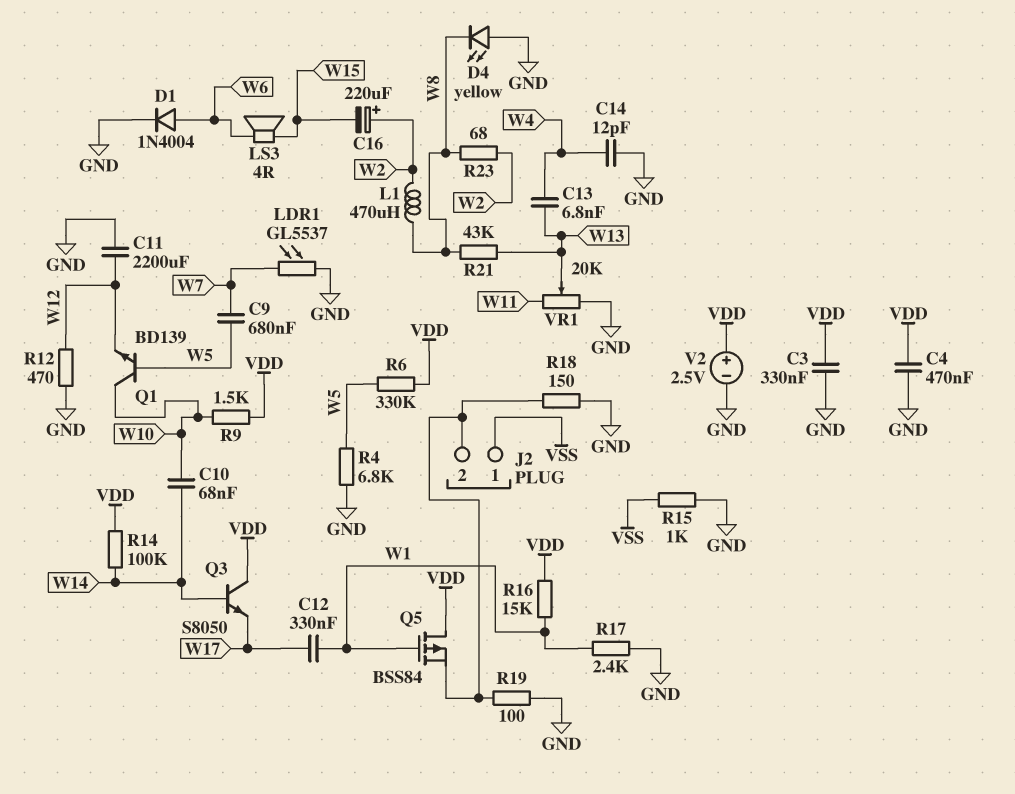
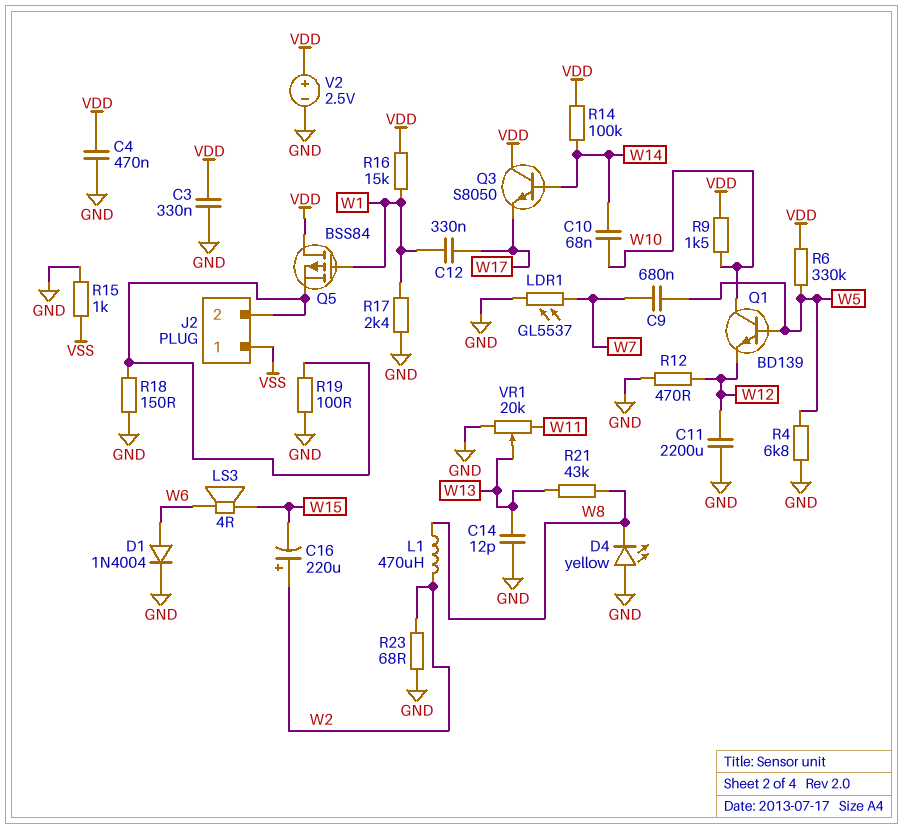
C13: 6.8nF (W4, W13) -> none
C14: 12pF (GND, W4) -> 12pF (GND, W13)
R23: 68 (W2, W8) -> 68 (GND, W2)

